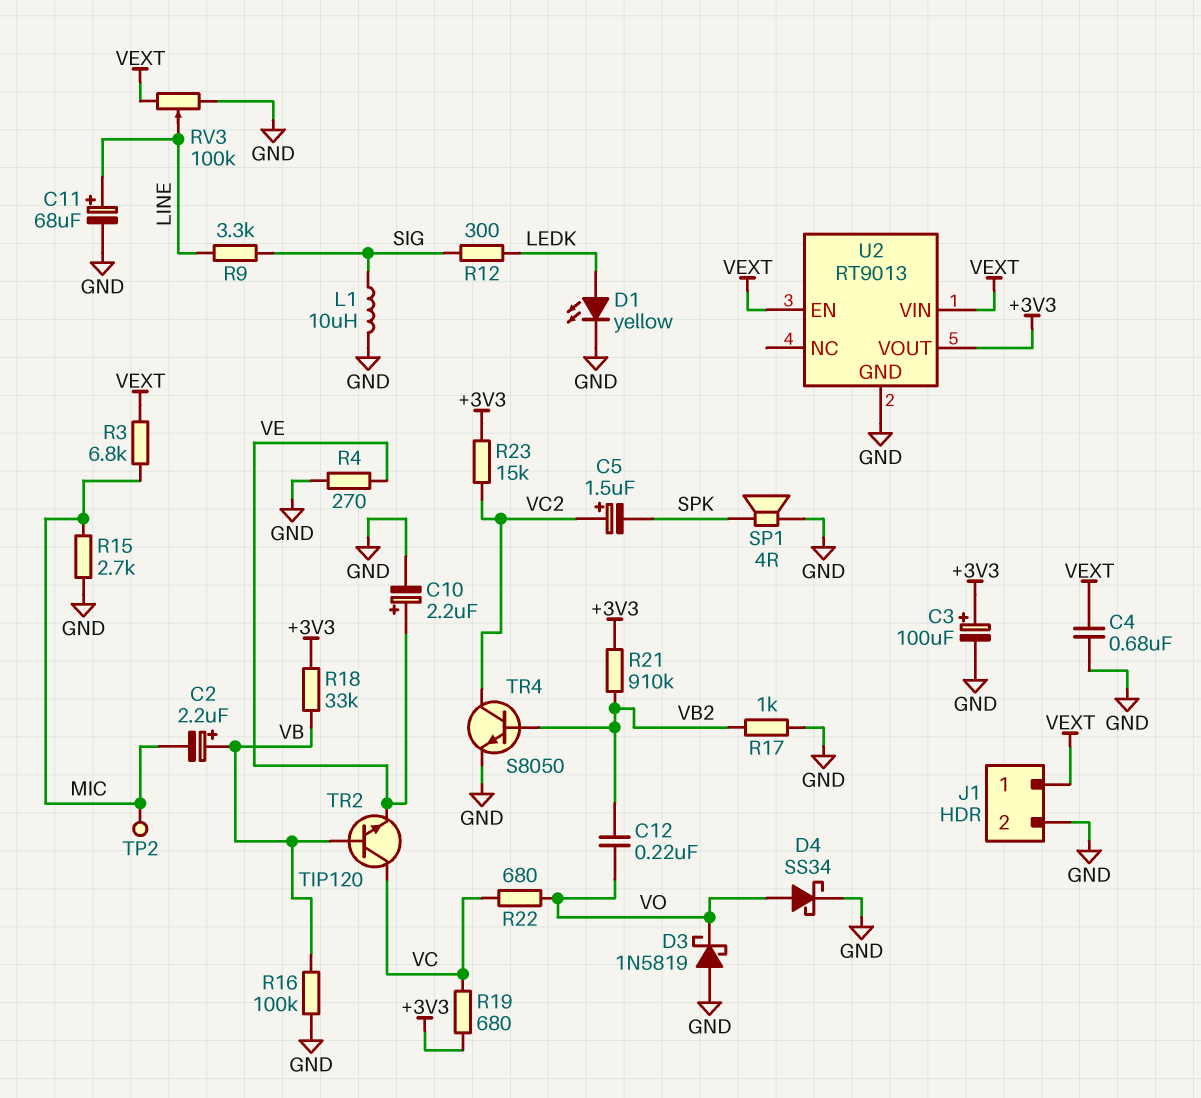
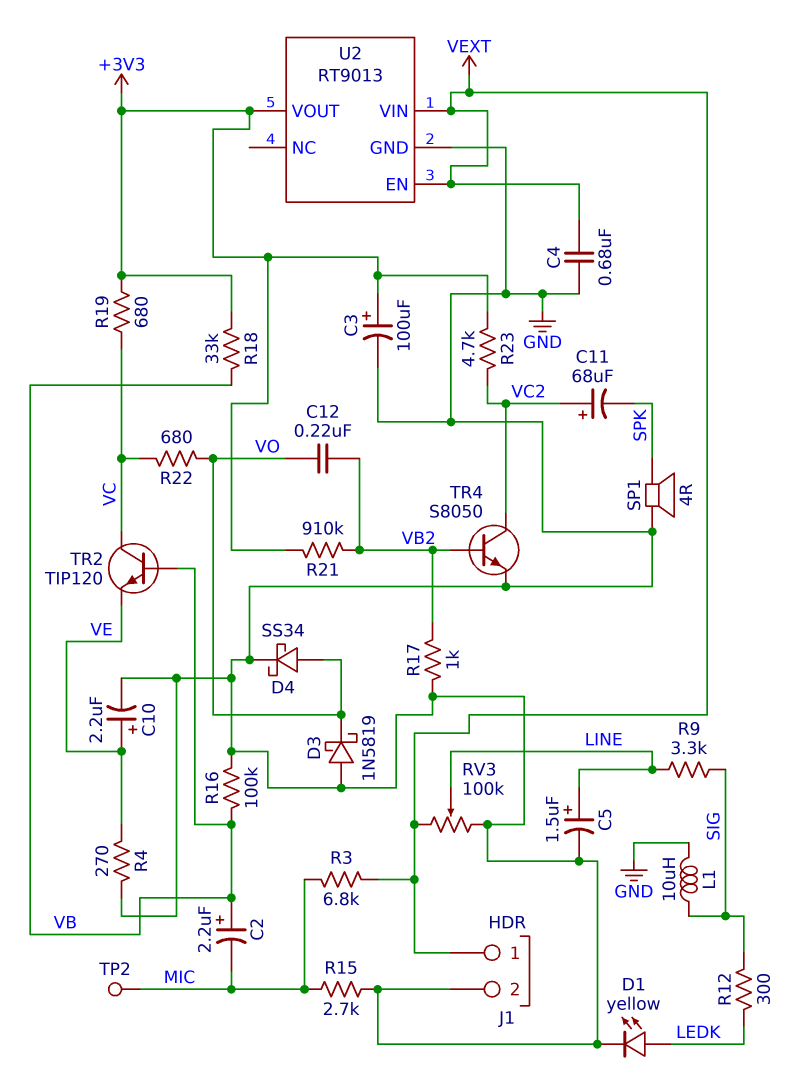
C5: 1.5uF (plus VC2, minus SPK) -> 1.5uF (plus LINE, minus GND)
C11: 68uF (plus LINE, minus GND) -> 68uF (plus VC2, minus SPK)
R23: 15k (+3V3, VC2) -> 4.7k (+3V3, VC2)

